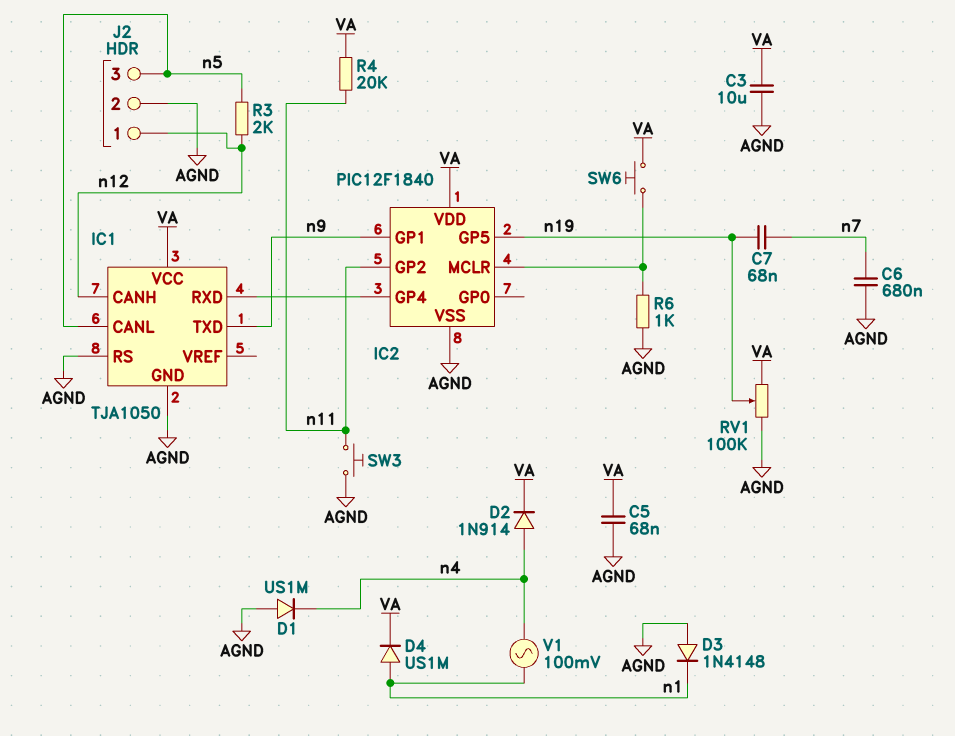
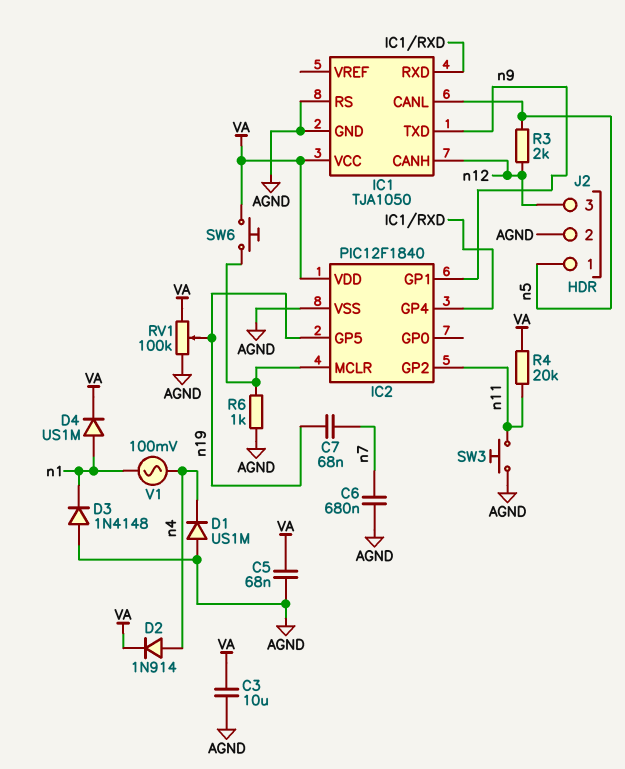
J2 pin 1: n12 -> n5
J2 pin 3: n5 -> n12

